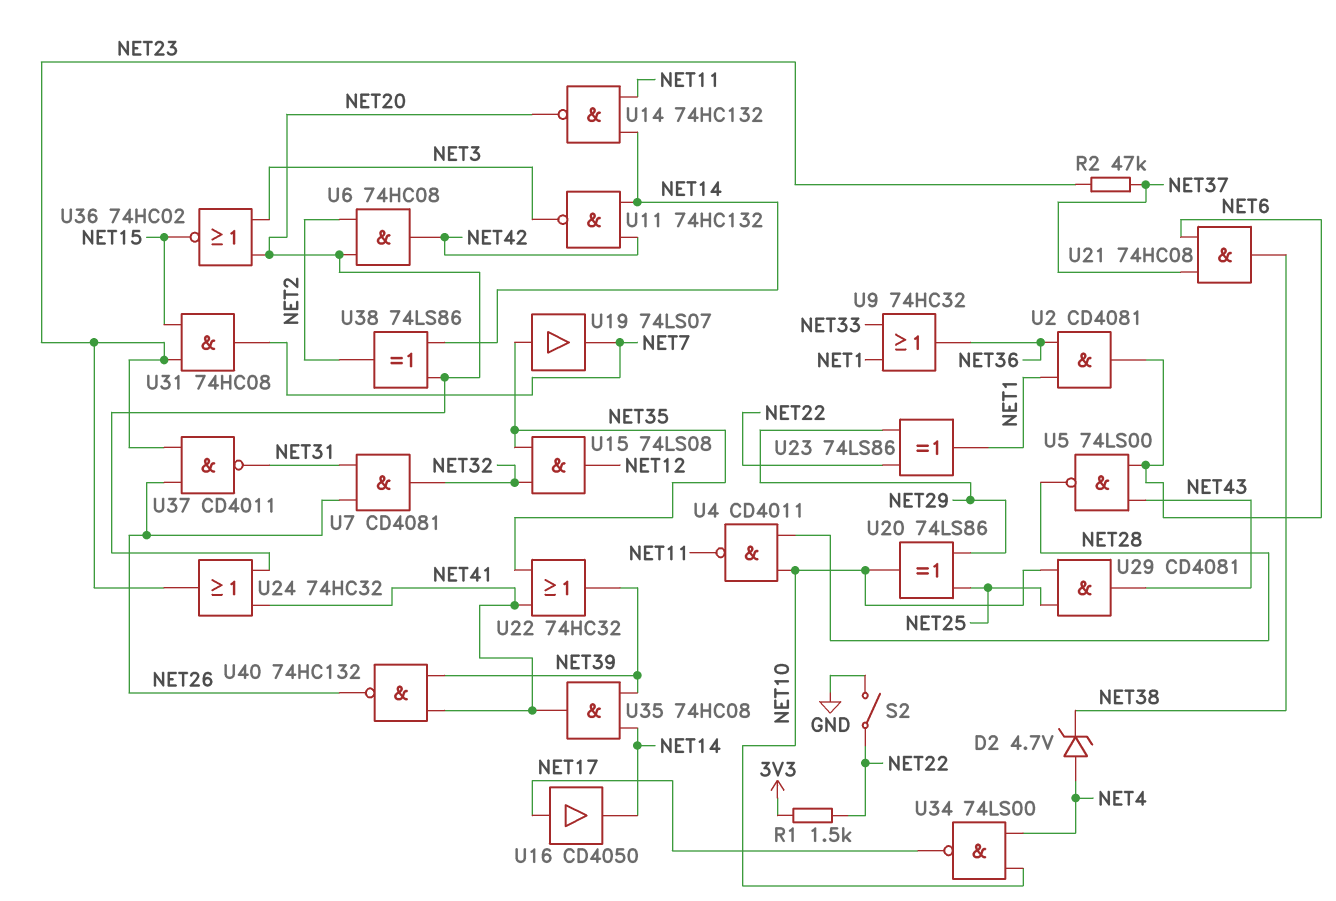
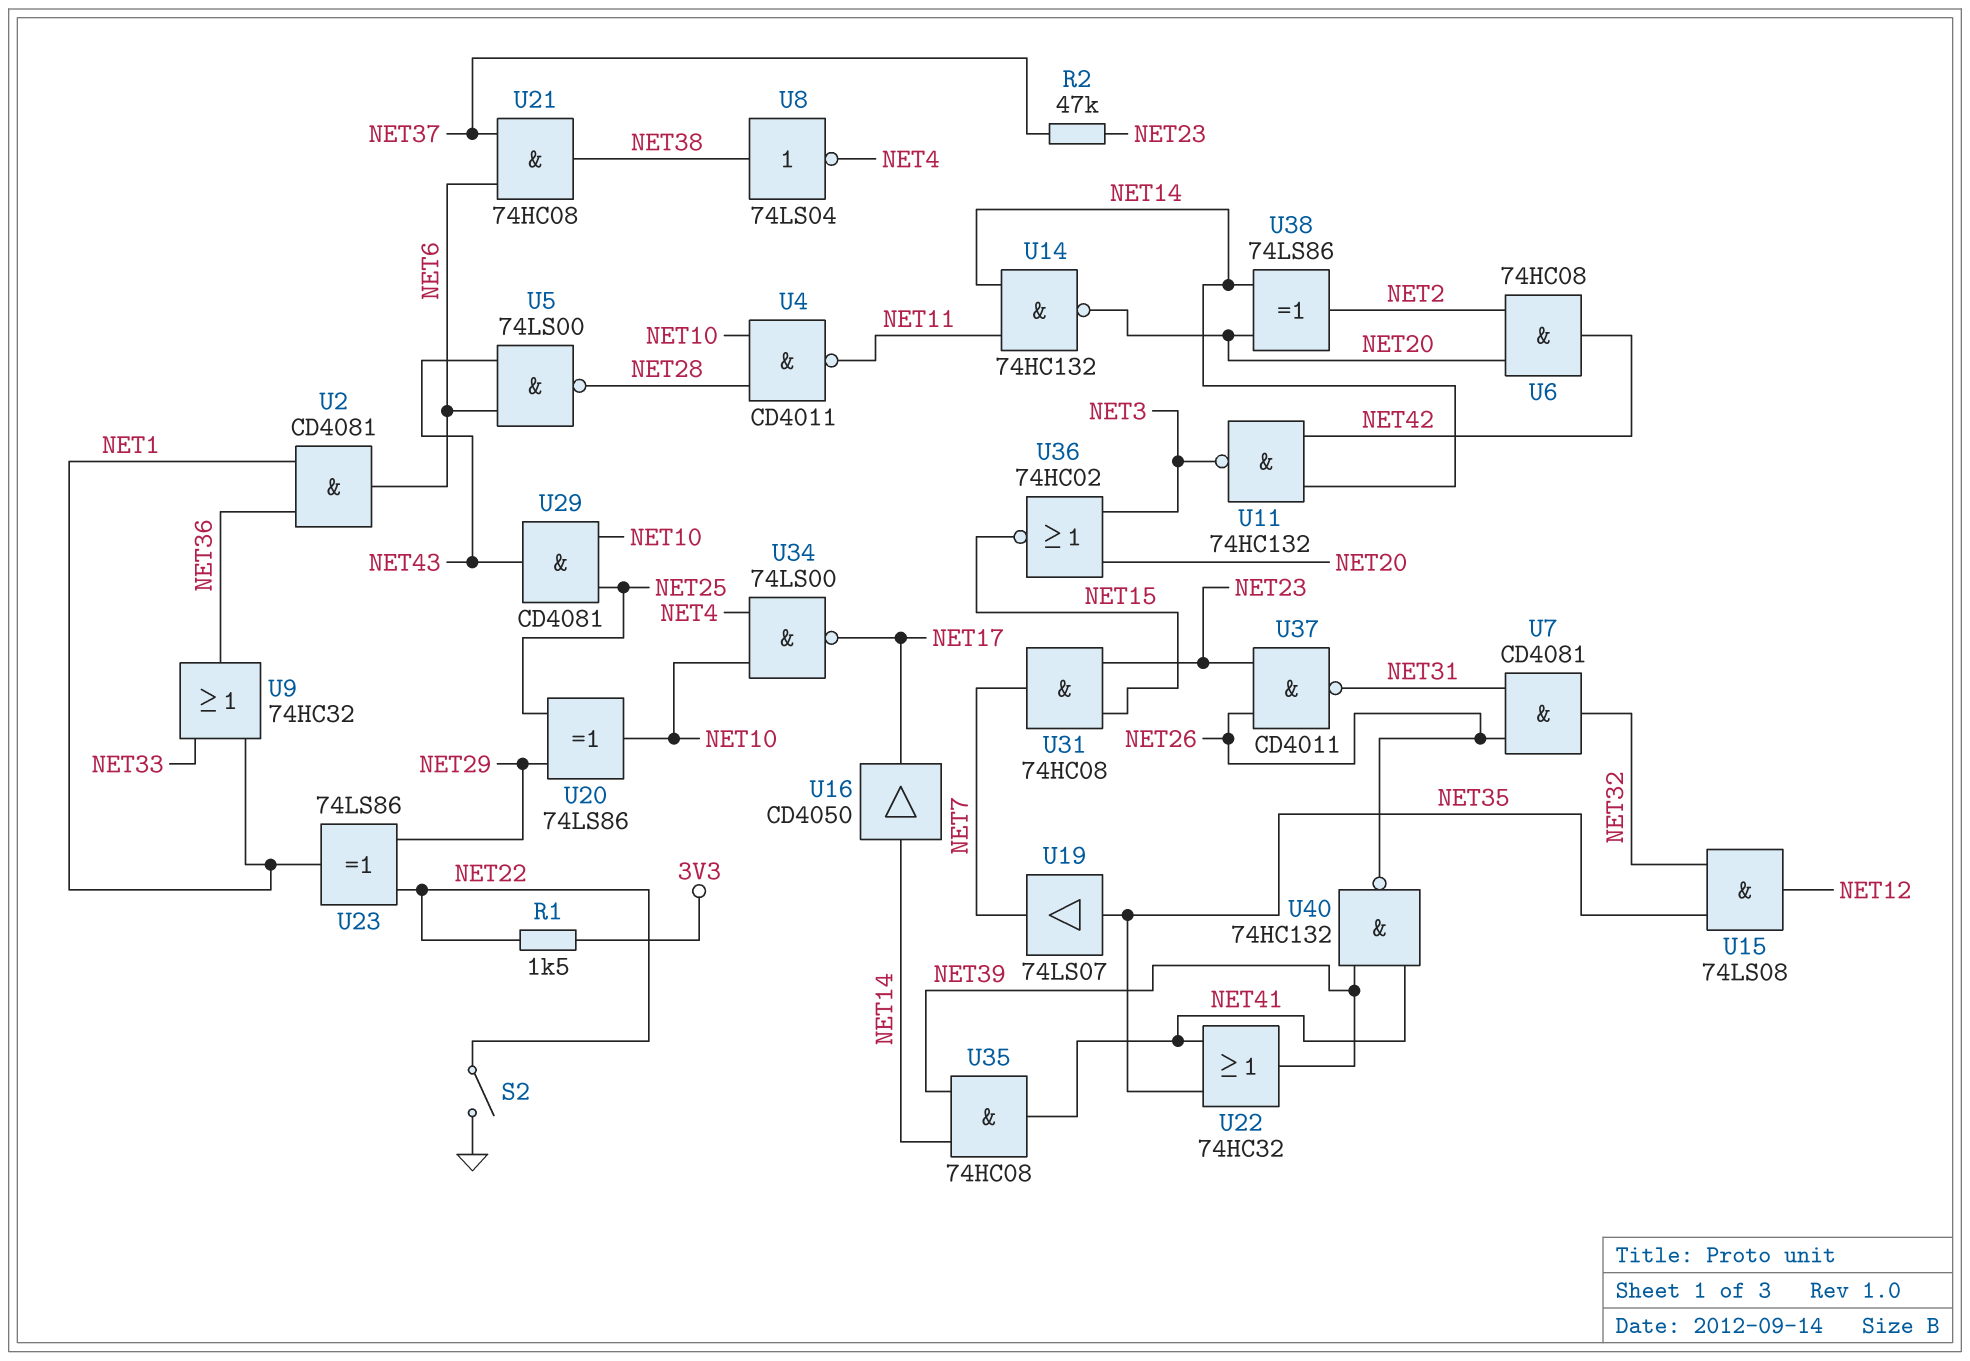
D2: zener 4.7V (A NET4, K NET38) -> none
U8: none -> NOT 74LS04 (in NET38, out NET4)
U16: buffer CD4050 (in NET17, out NET14) -> buffer CD4050 (in NET14, out NET17)
U24: OR 74HC32 (in NET20, in NET41, out NET23) -> none

